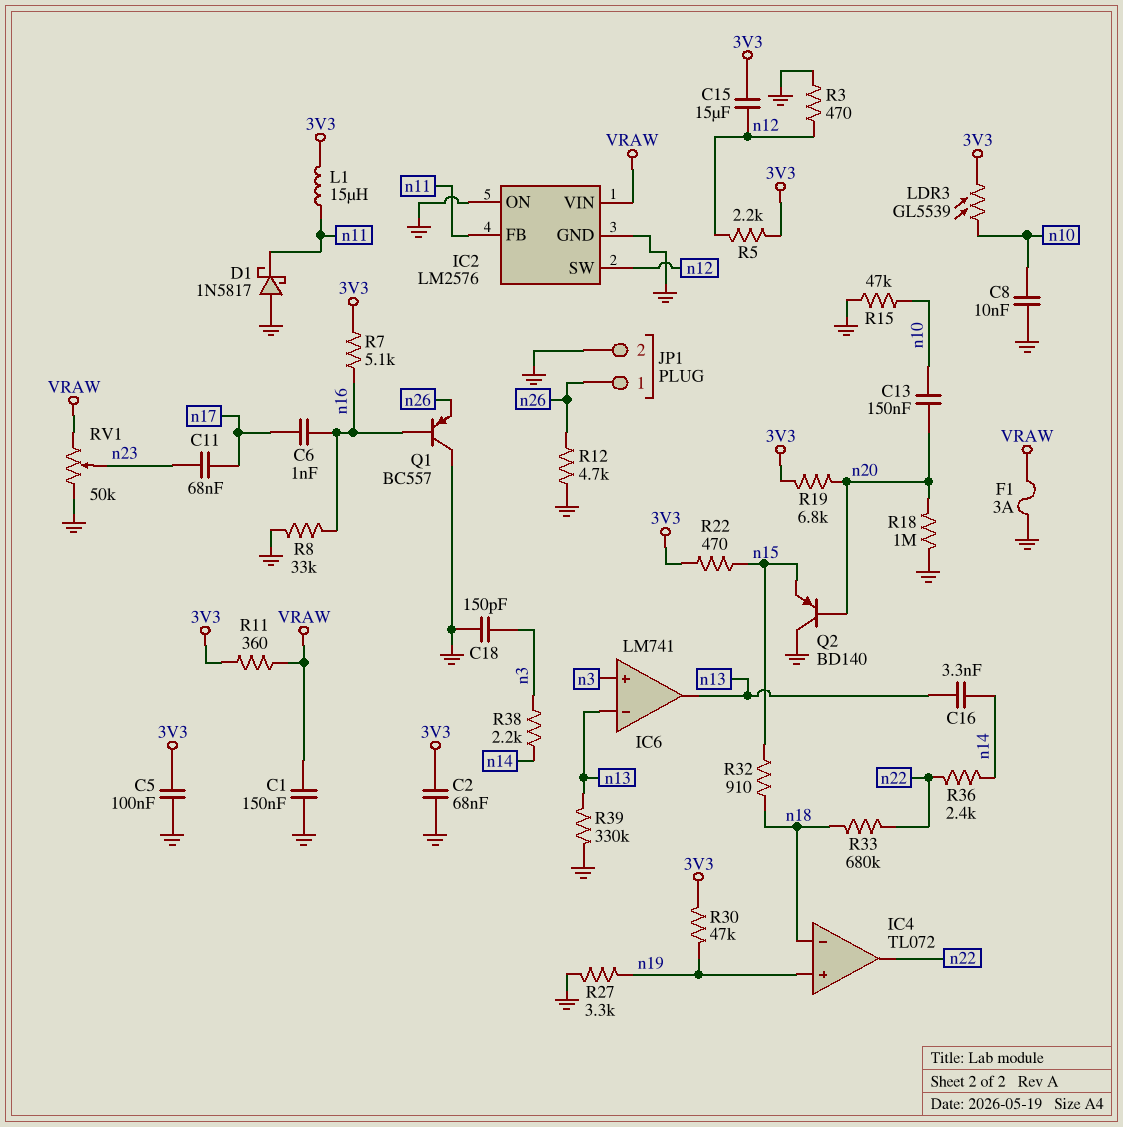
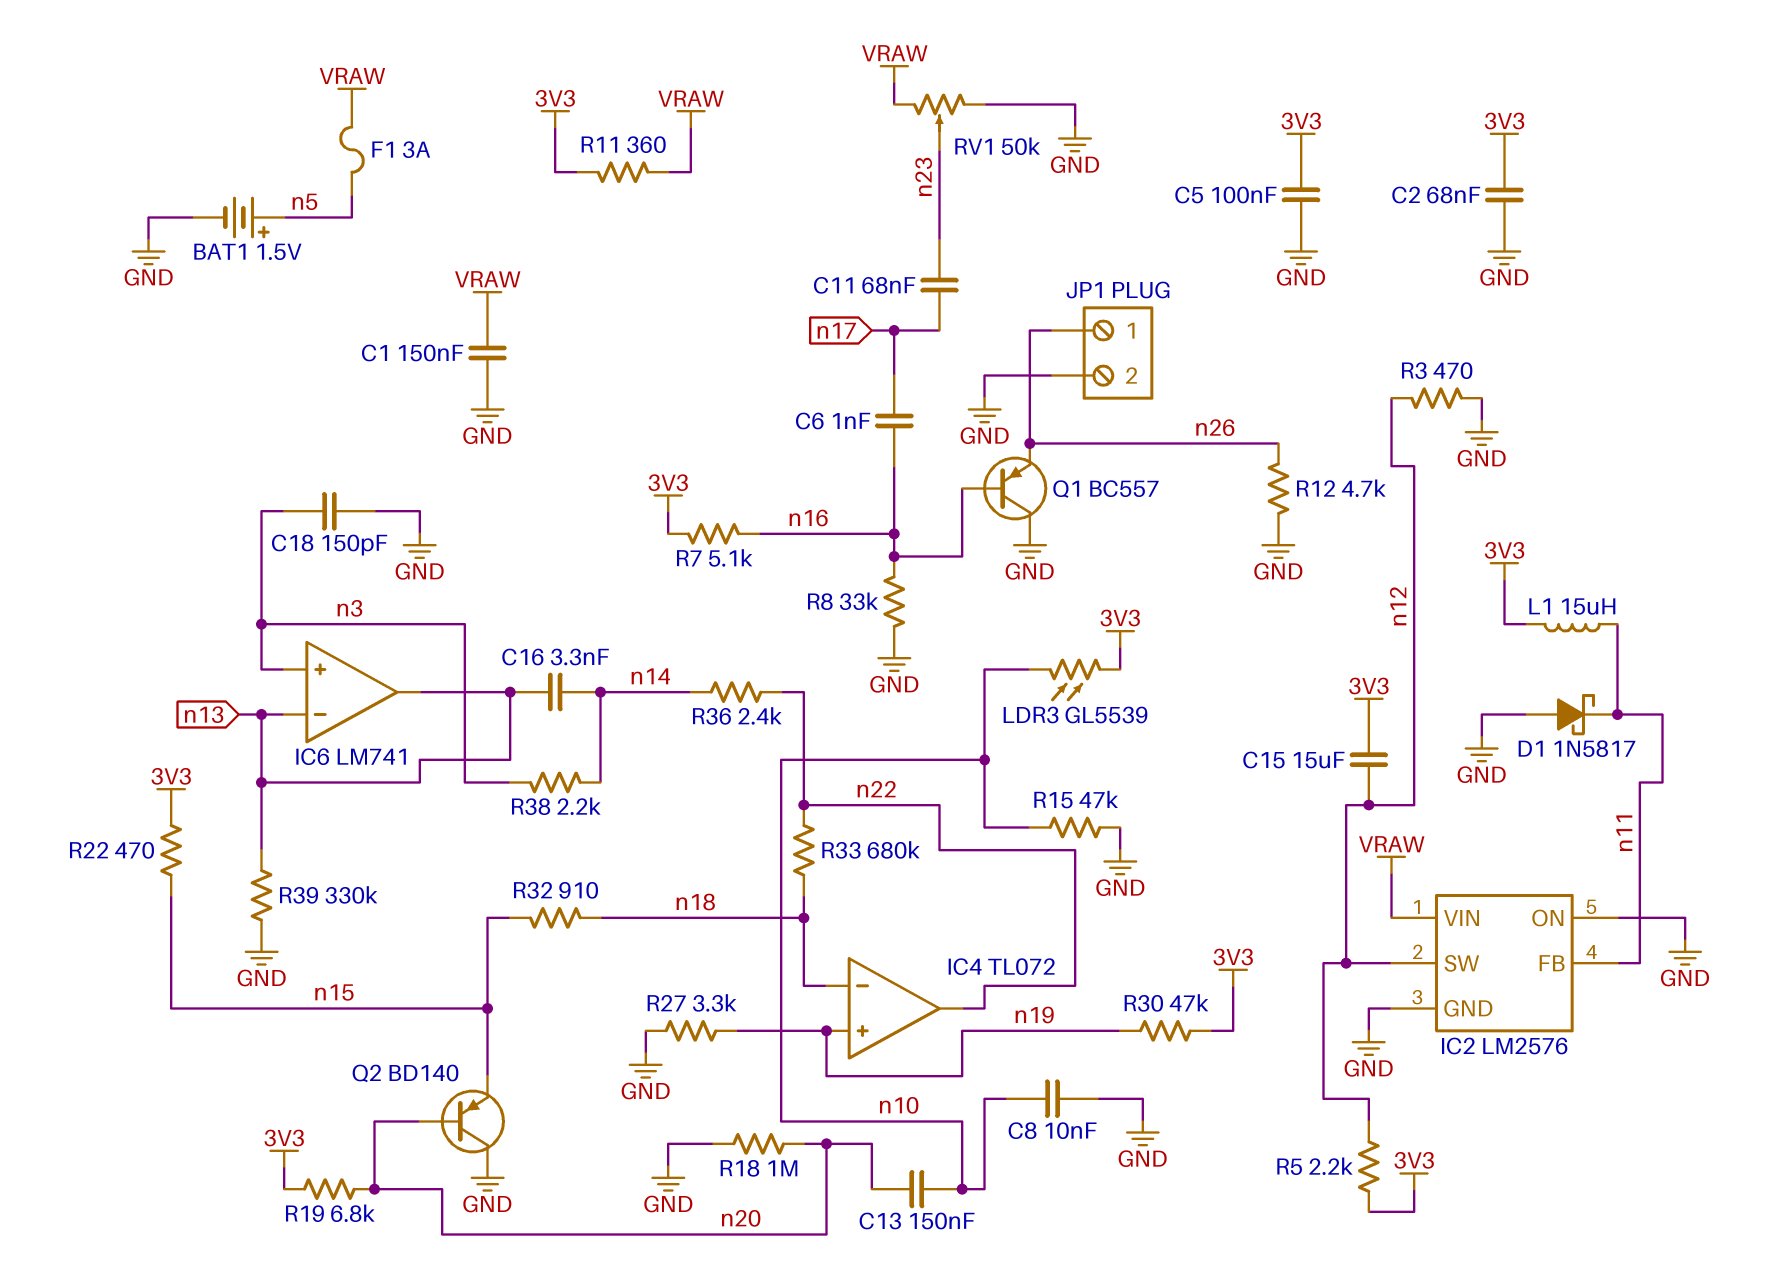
BAT1: none -> 1.5V (plus n5, minus GND)
F1: 3A (GND, VRAW) -> 3A (VRAW, n5)

